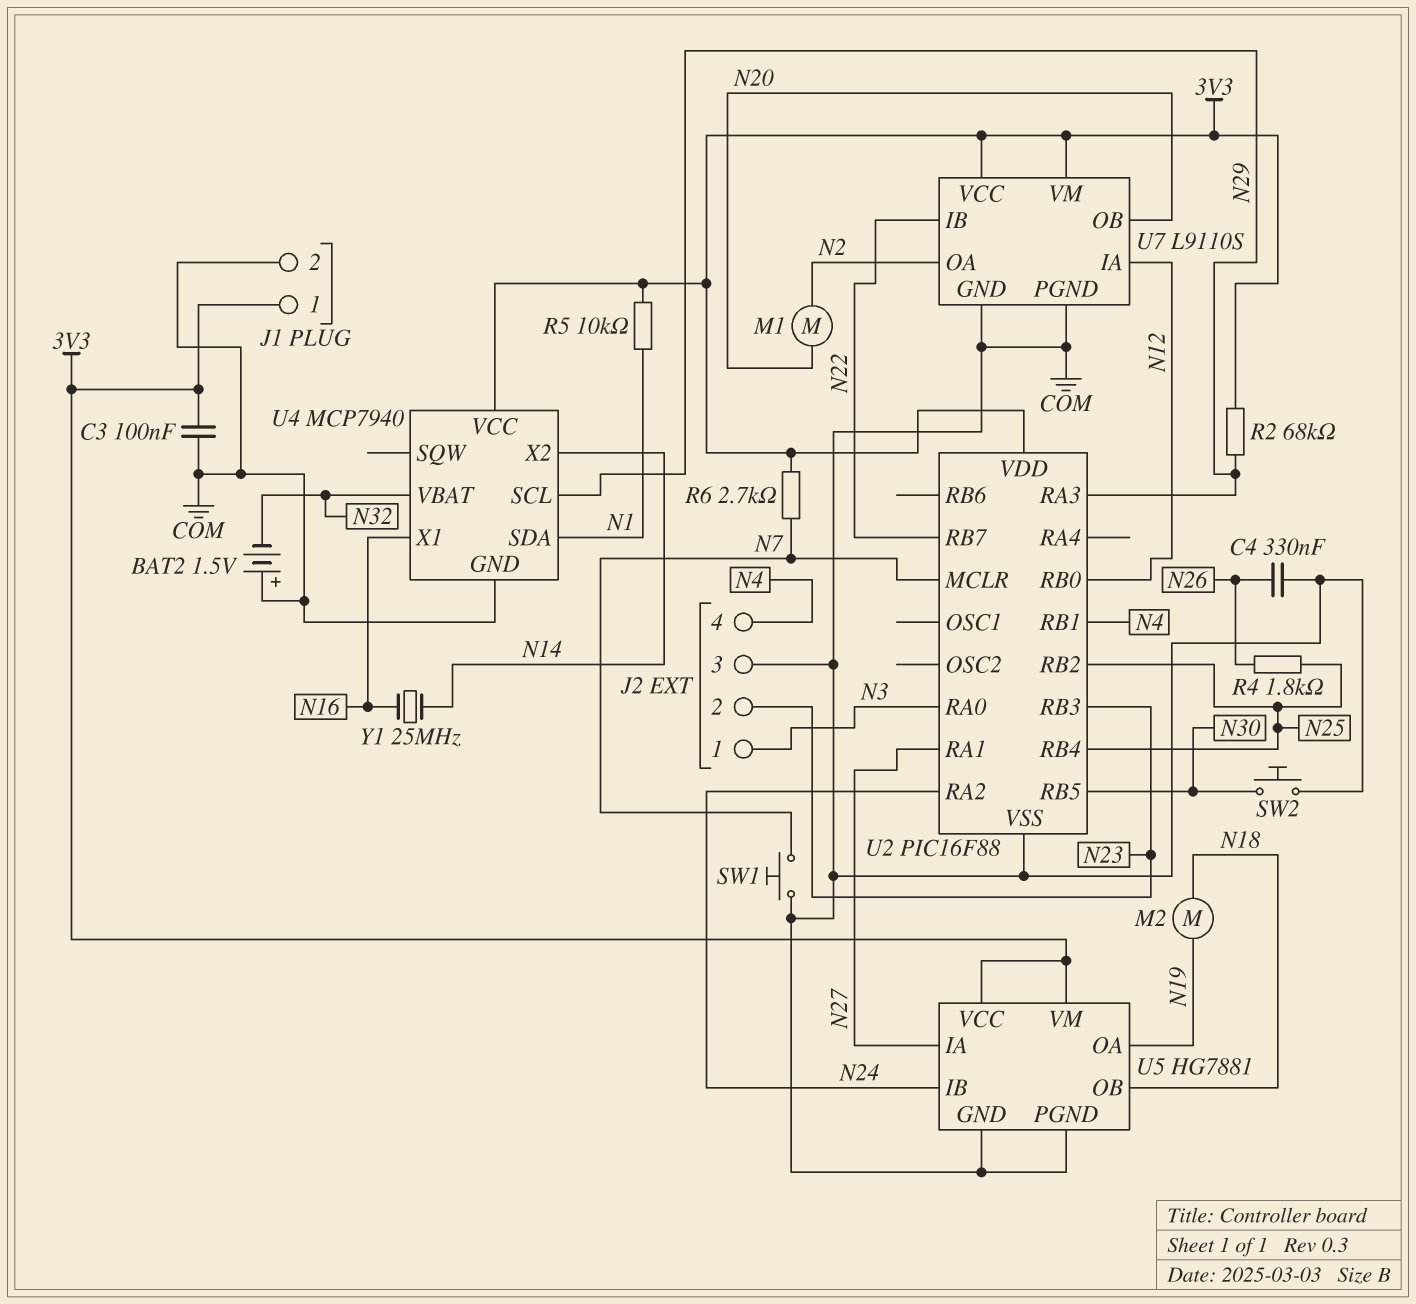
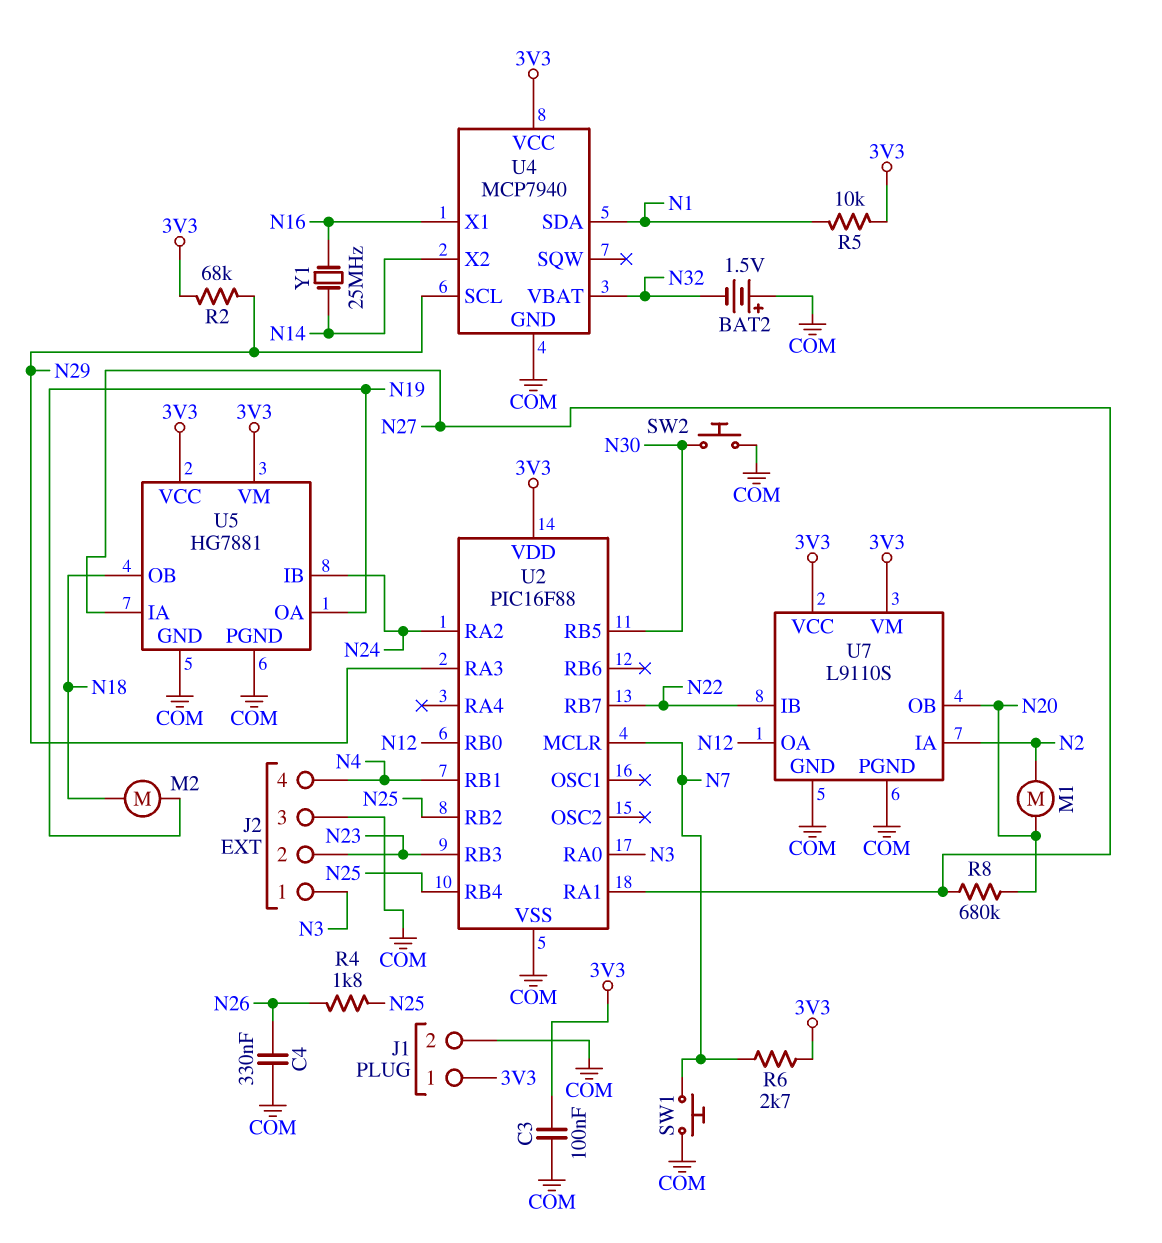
R8: none -> 680k (N20, N27)
U7 pin IA: N12 -> N2
U7 pin OA: N2 -> N12

